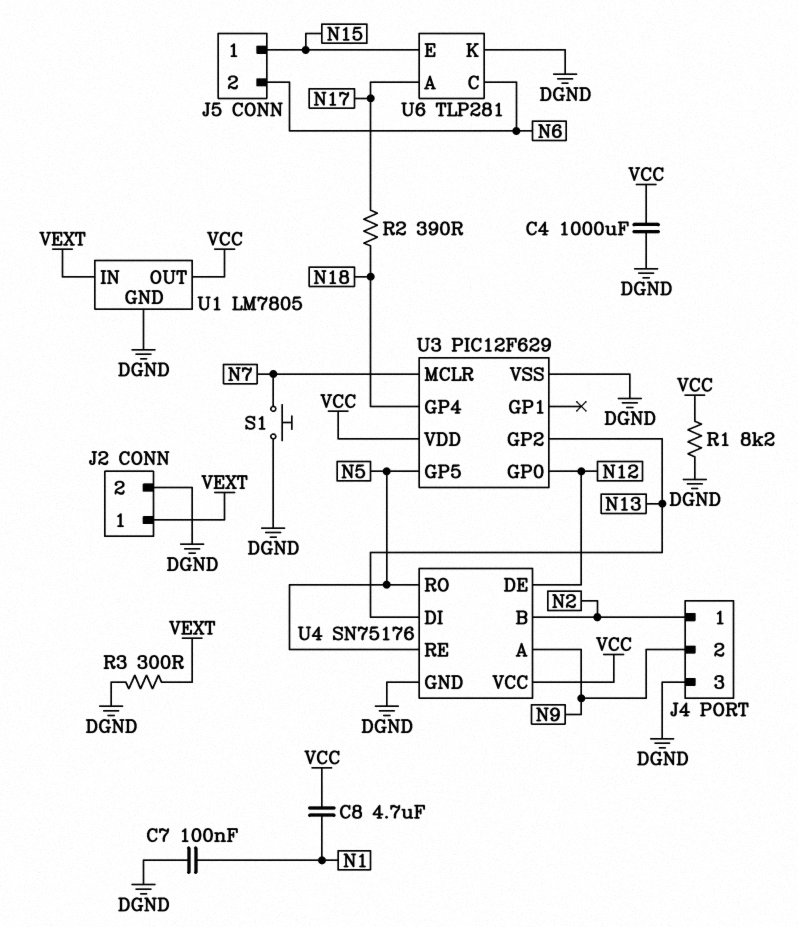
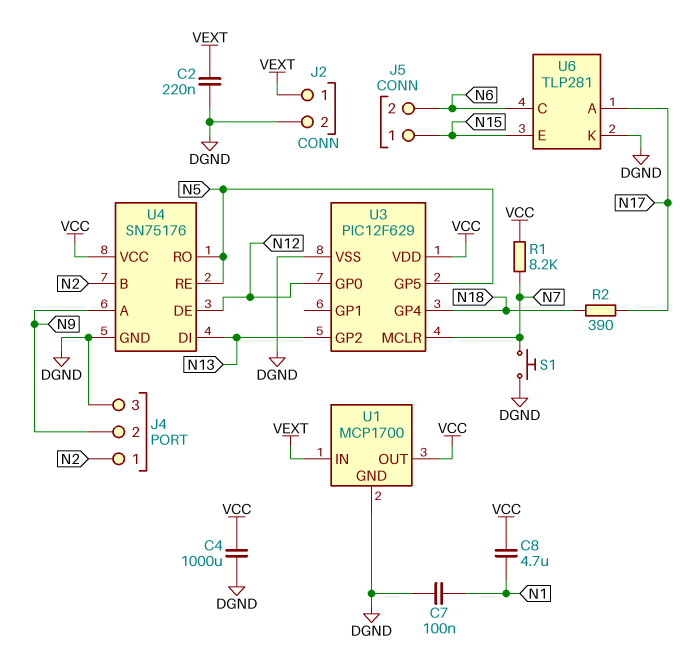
C2: none -> 220nF (DGND, VEXT)
R1: 8.2k (DGND, VCC) -> 8.2k (N7, VCC)
R3: 300 (DGND, VEXT) -> none
U1: LM7805 -> MCP1700

